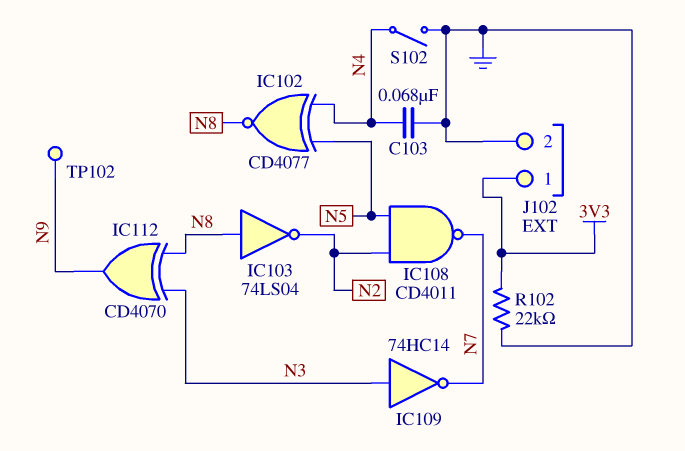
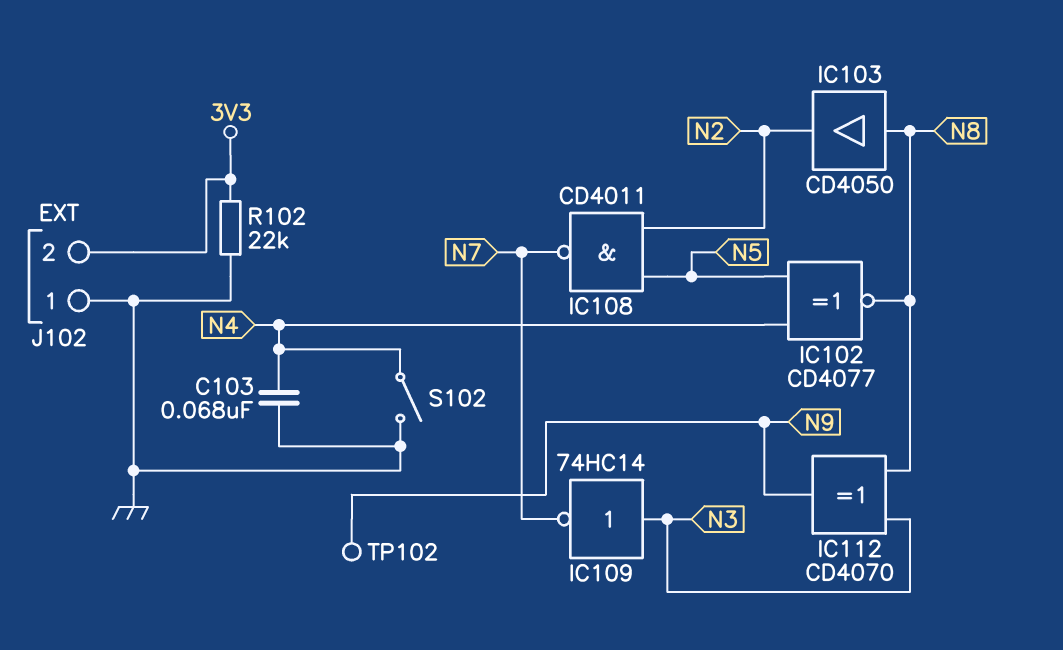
IC103: NOT 74LS04 (in N8, out N2) -> buffer CD4050 (in N8, out N2)
J102 pin 1: 3V3 -> GND
J102 pin 2: GND -> 3V3

